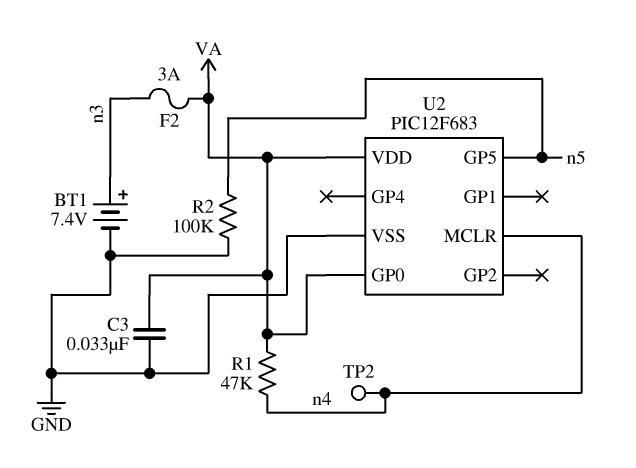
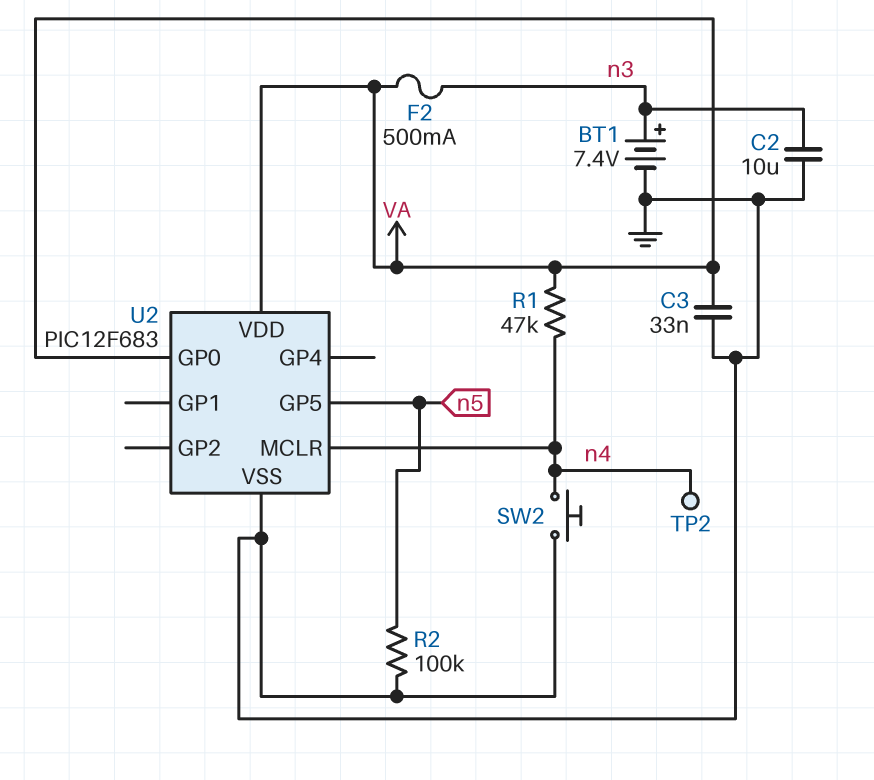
C2: none -> 10uF (GND, n3)
F2: 3A (VA, n3) -> 500mA (VA, n3)
SW2: none -> button (GND, n4)

